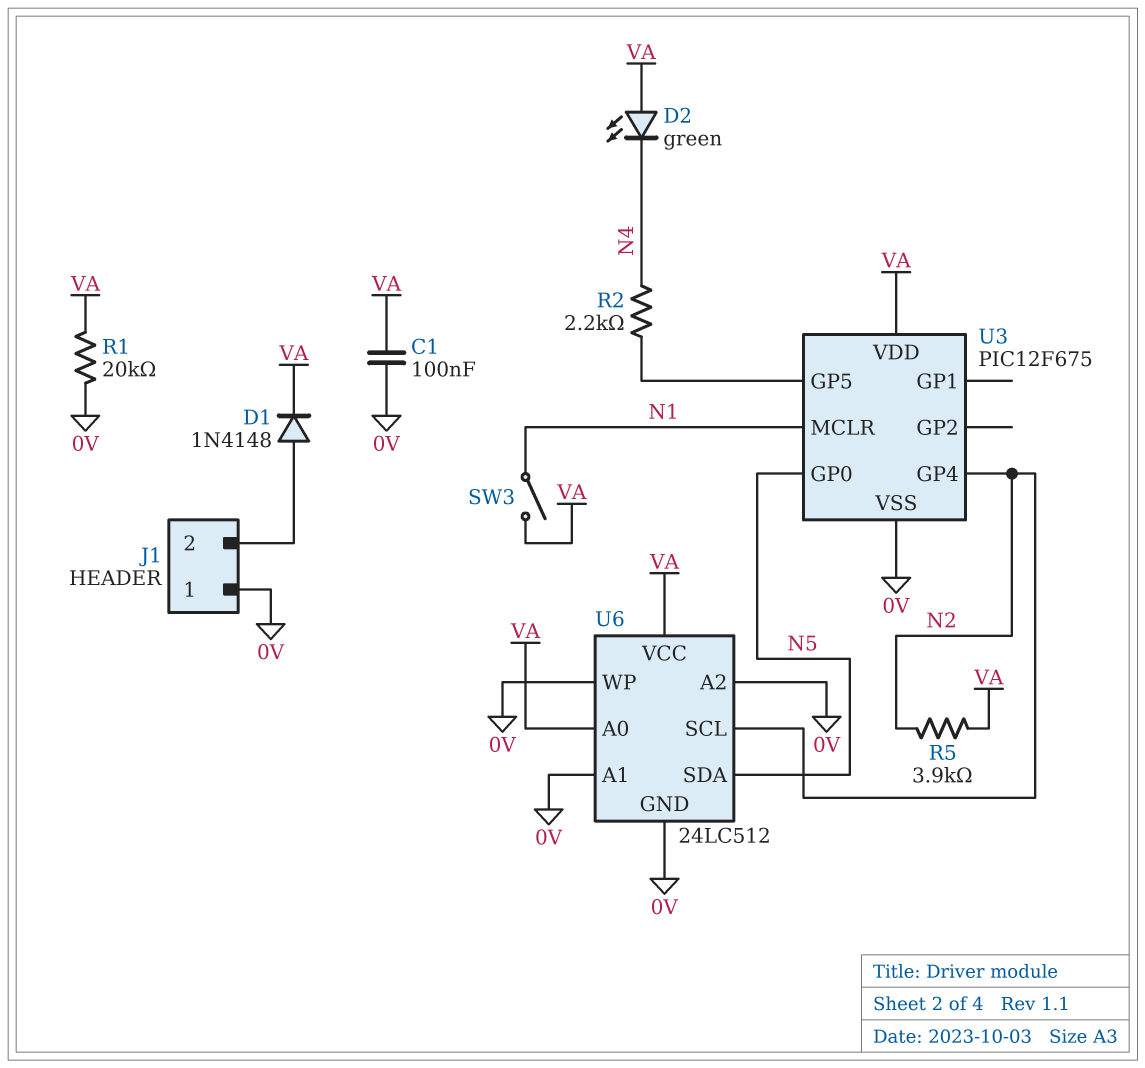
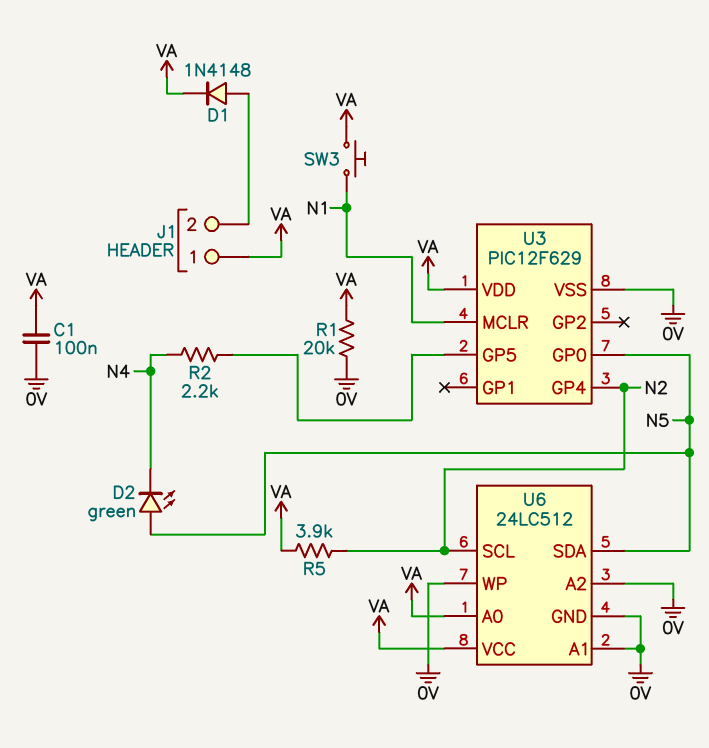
D2: LED green (A VA, K N4) -> LED green (A N5, K N4)
J1 pin 1: 0V -> VA
SW3: switch (N1, VA) -> button (N1, VA)
U3: PIC12F675 -> PIC12F629

